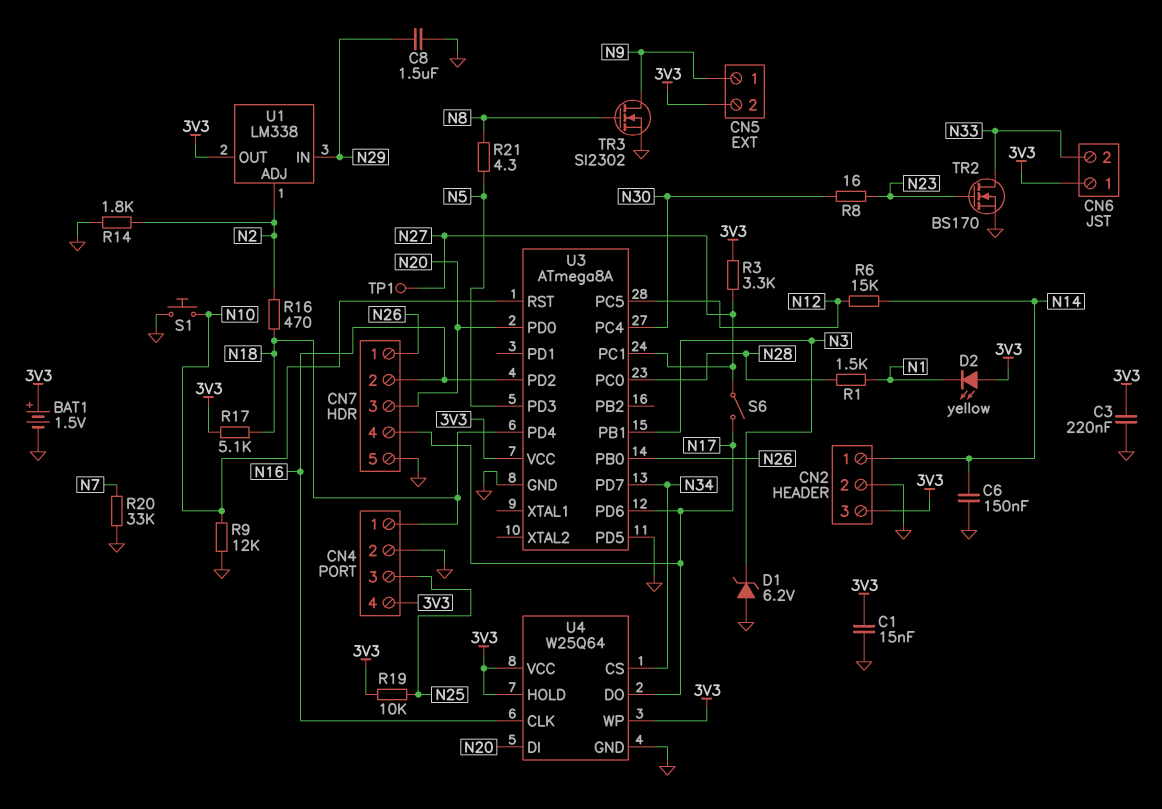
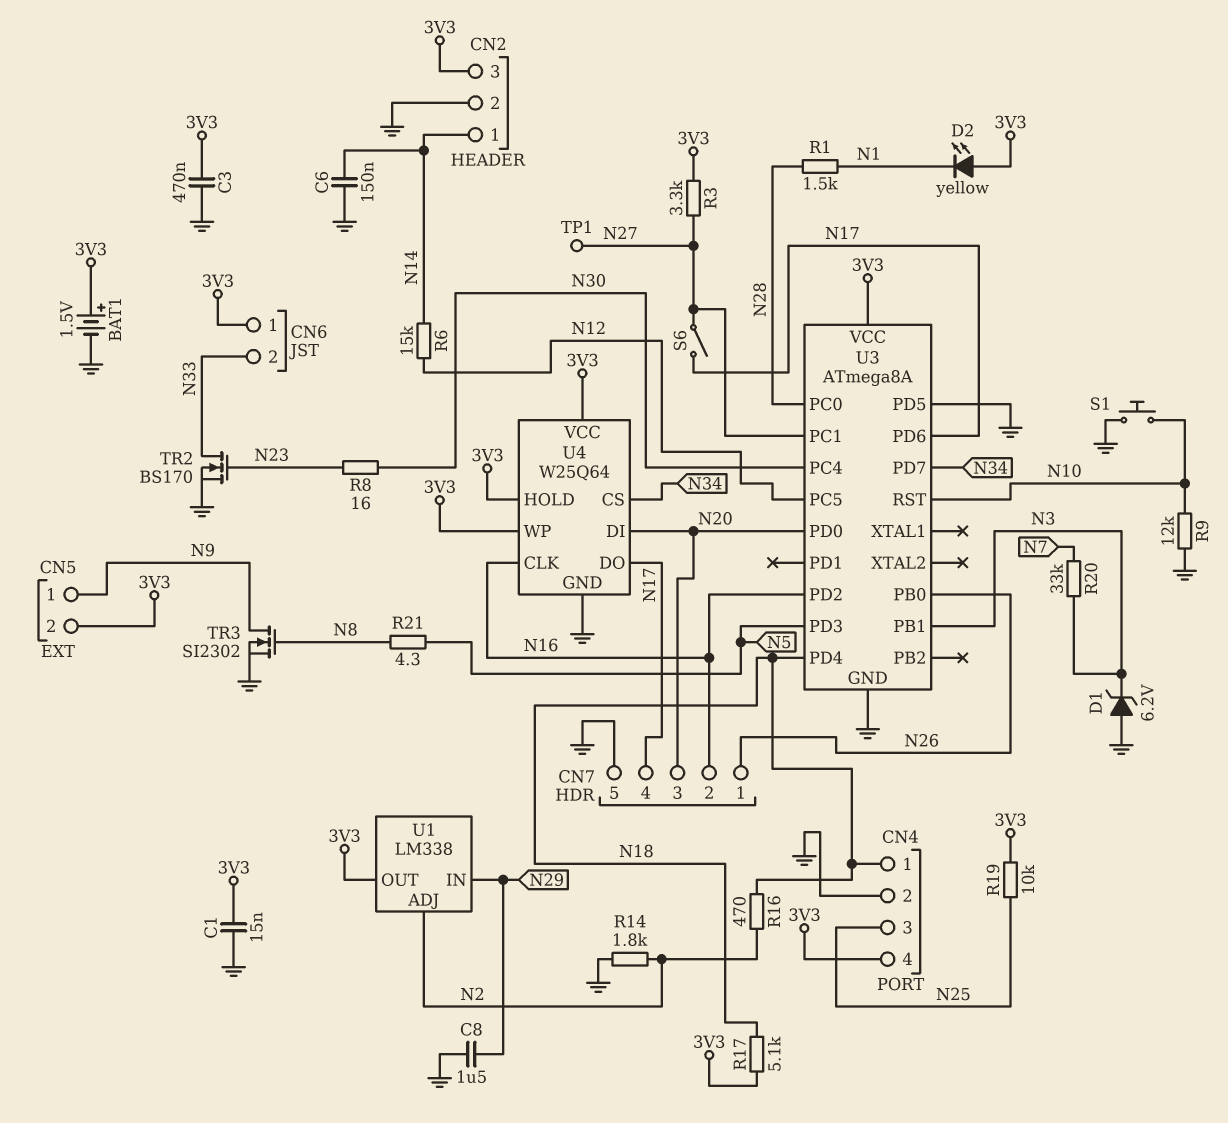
C3: 220nF (3V3, GND) -> 470nF (3V3, GND)
R20: 33k (GND, N7) -> 33k (N3, N7)

